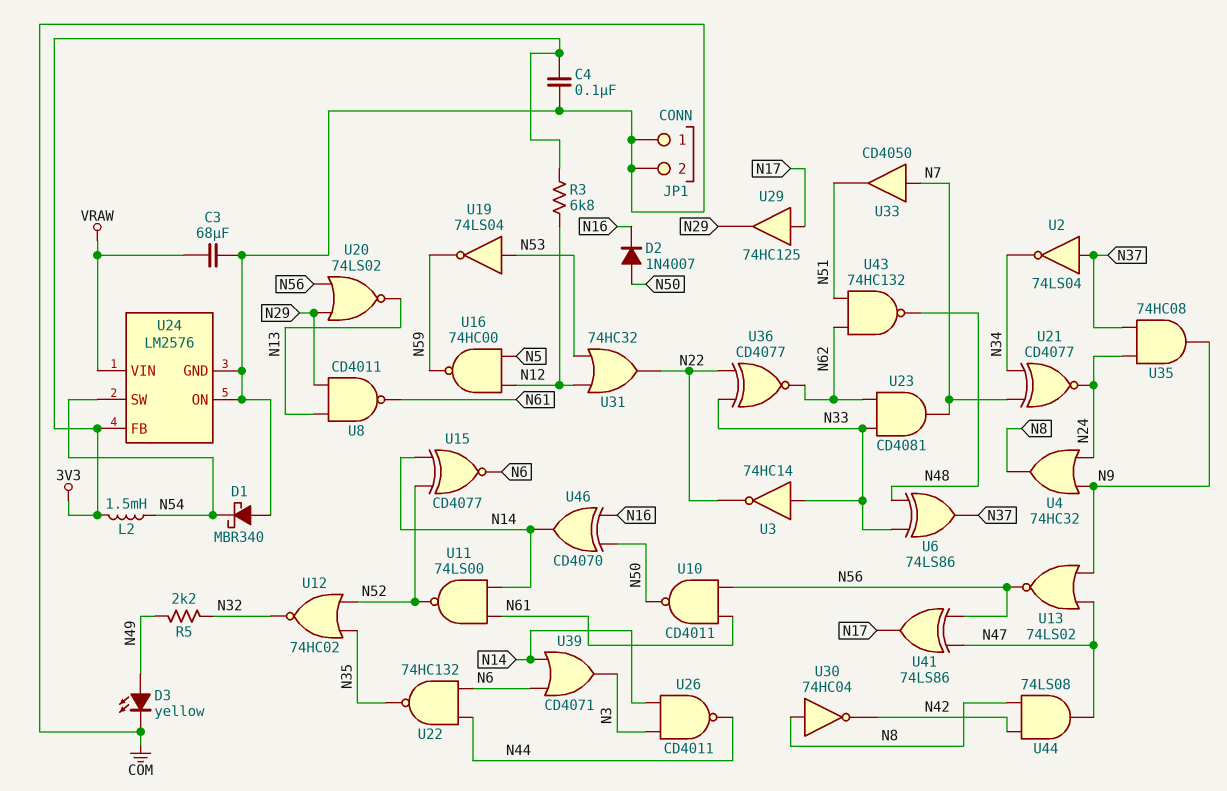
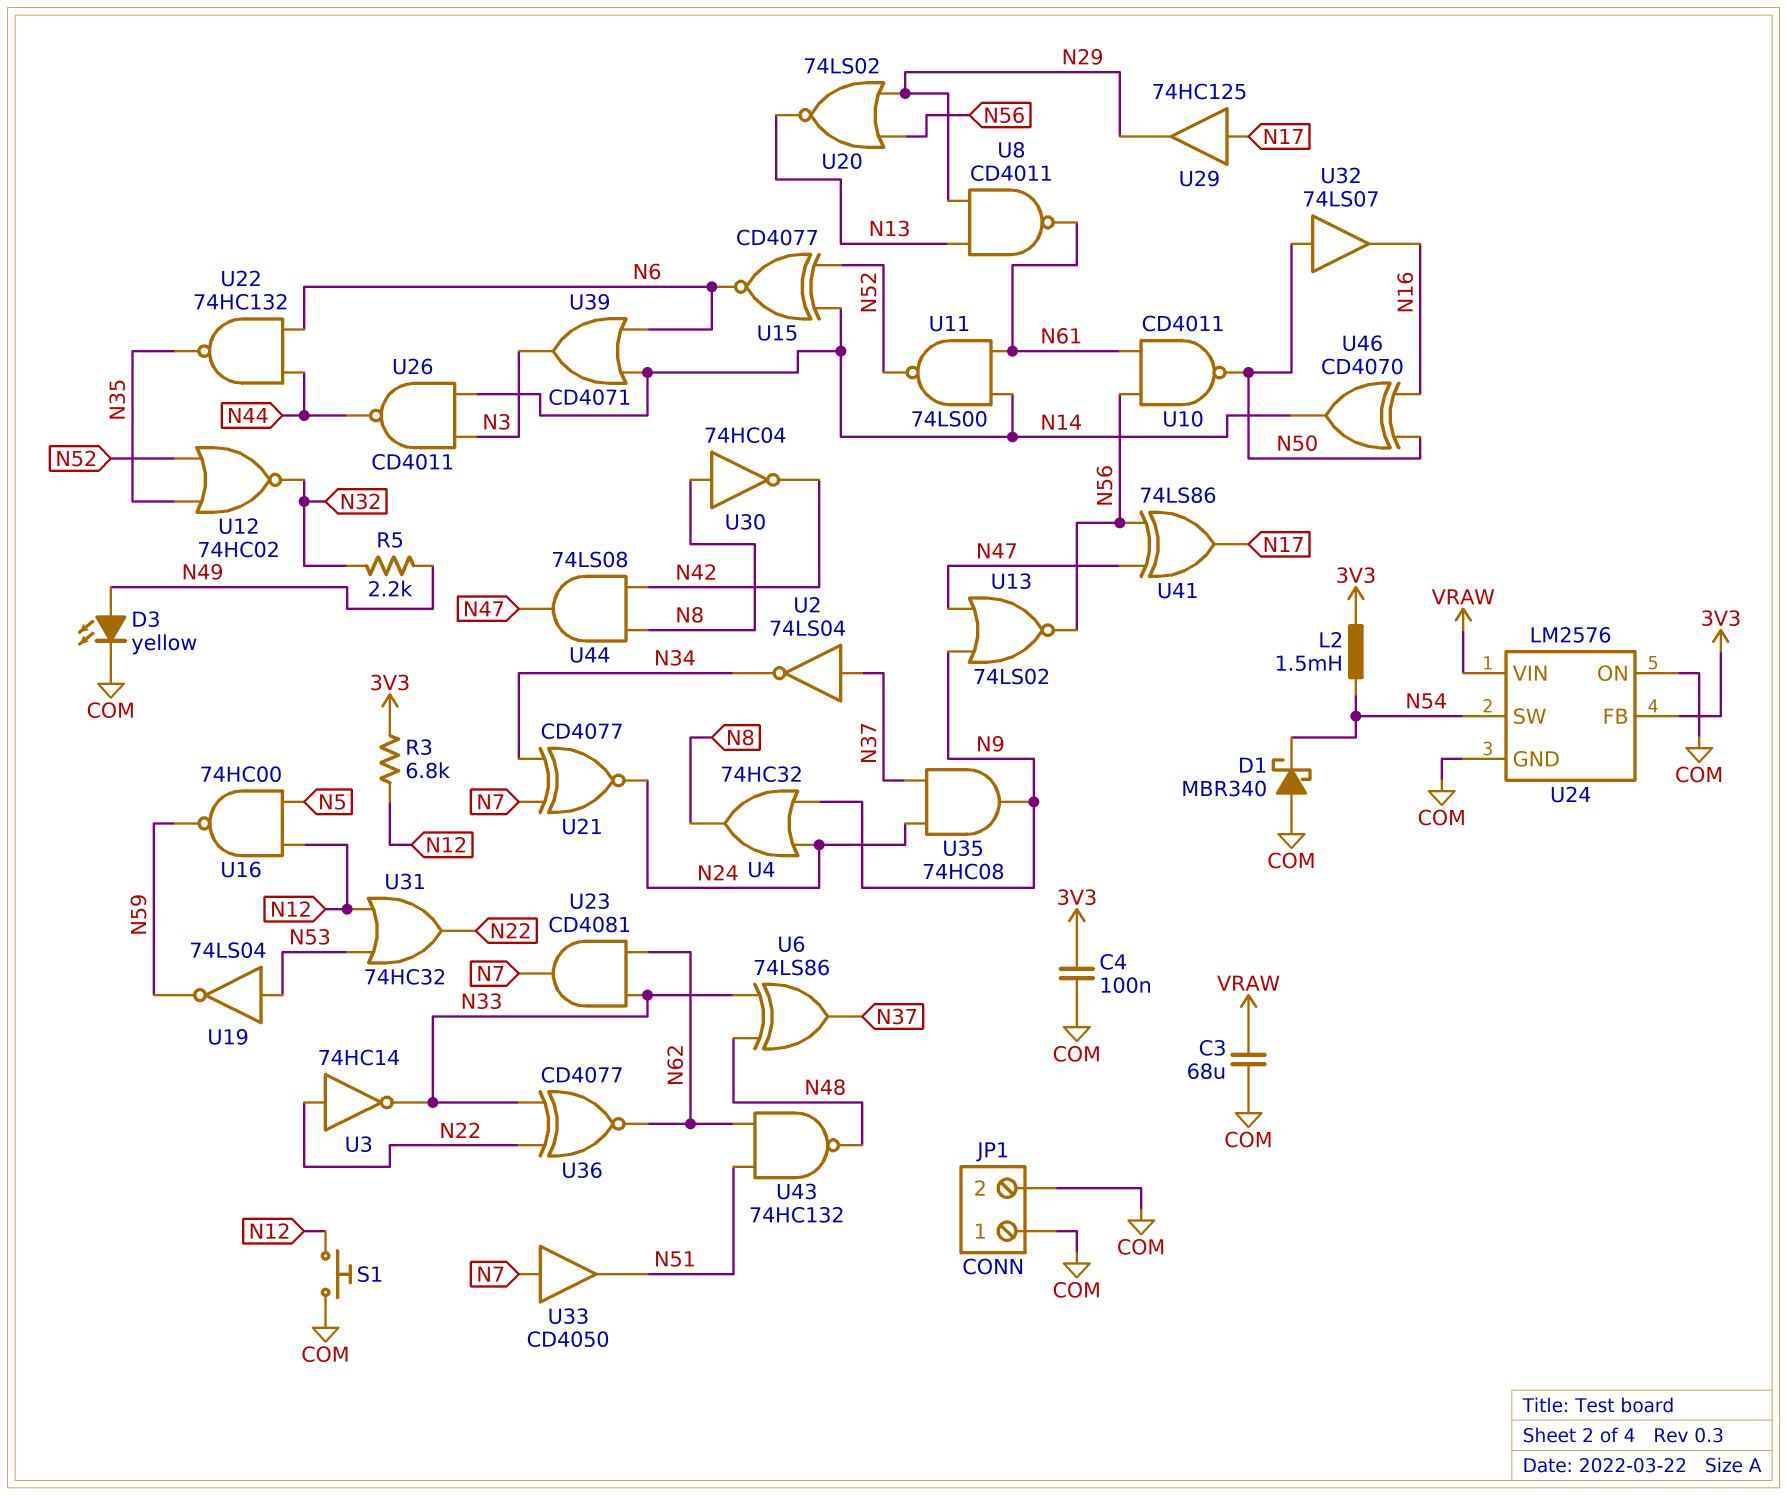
D2: diode 1N4007 (A N50, K N16) -> none
S1: none -> button (COM, N12)
U3: NOT 74HC14 (in N33, out N22) -> NOT 74HC14 (in N22, out N33)
U32: none -> buffer 74LS07 (in N50, out N16)

